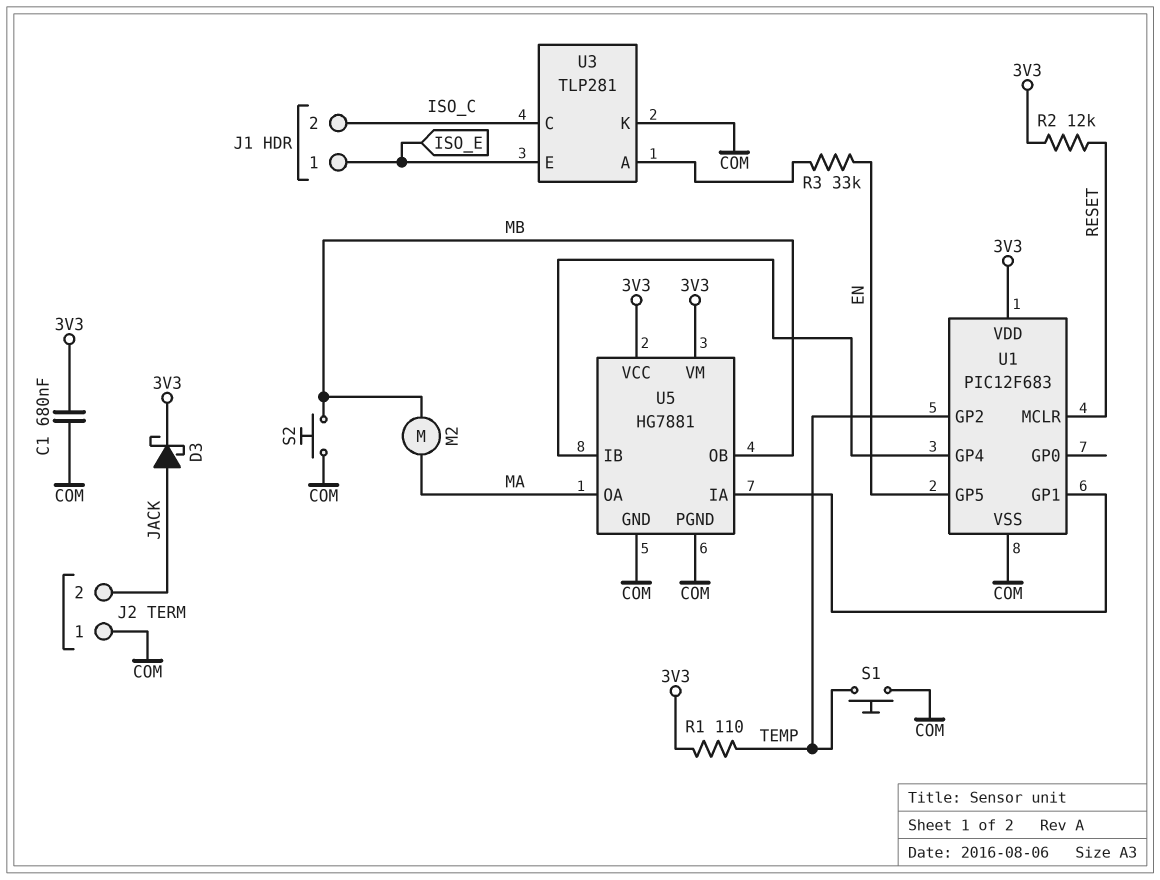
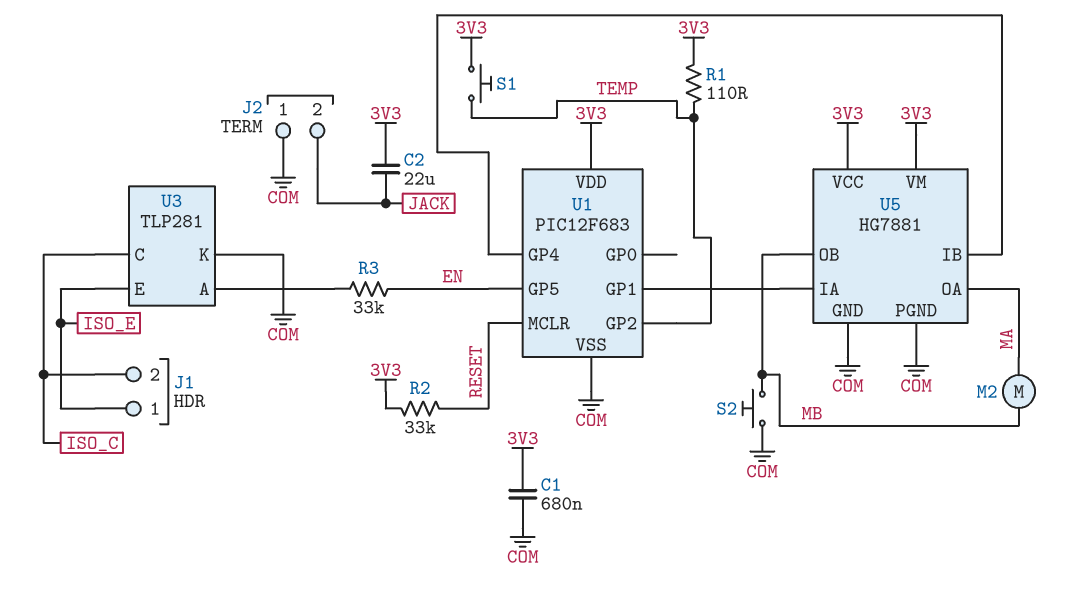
C2: none -> 22uF (3V3, JACK)
D3: schottky (A JACK, K 3V3) -> none
R2: 12k (3V3, RESET) -> 33k (3V3, RESET)
S1: button (COM, TEMP) -> button (3V3, TEMP)

